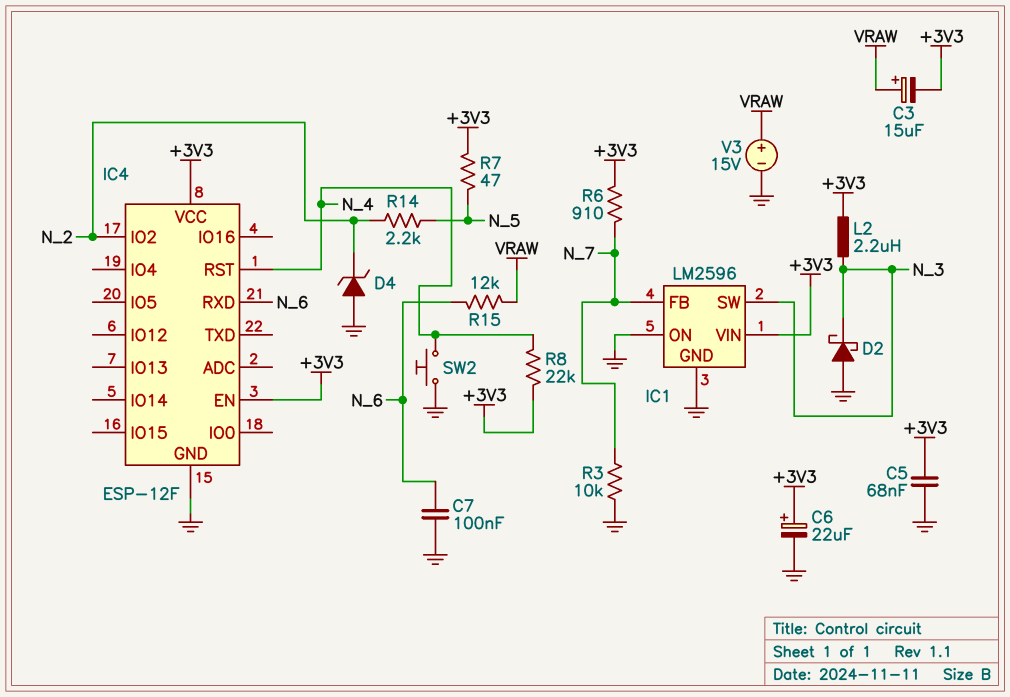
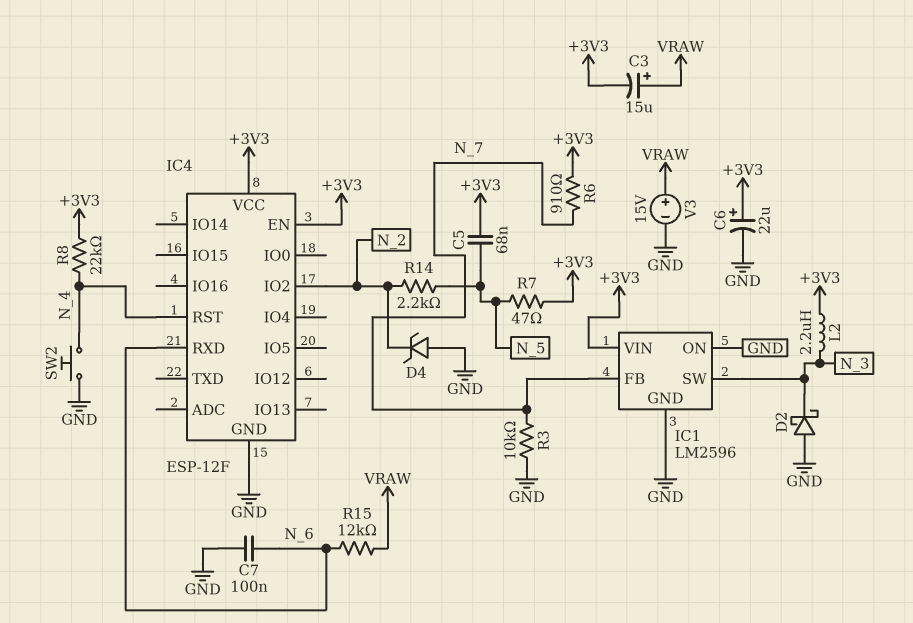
C5: 68nF (+3V3, GND) -> 68nF (+3V3, N_5)

